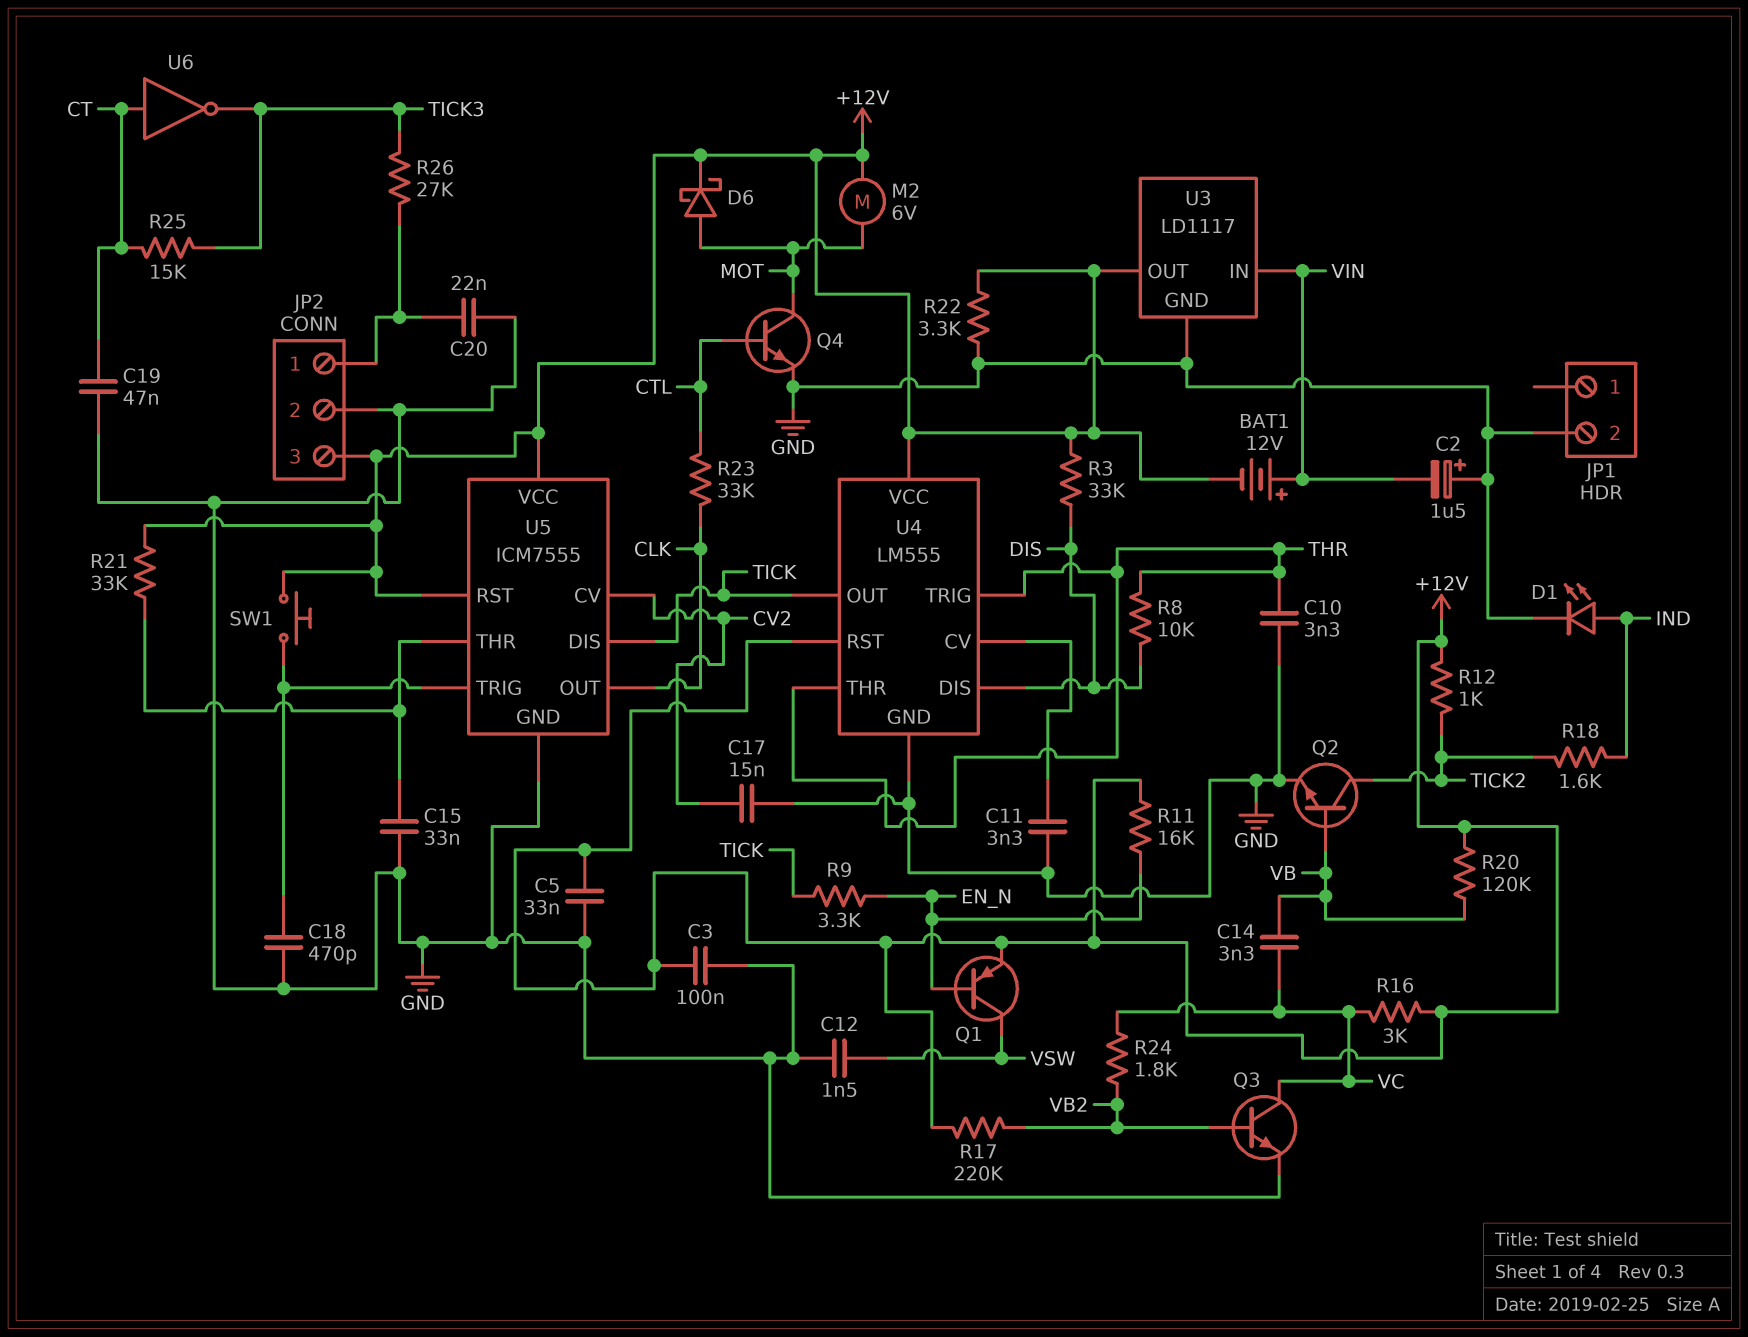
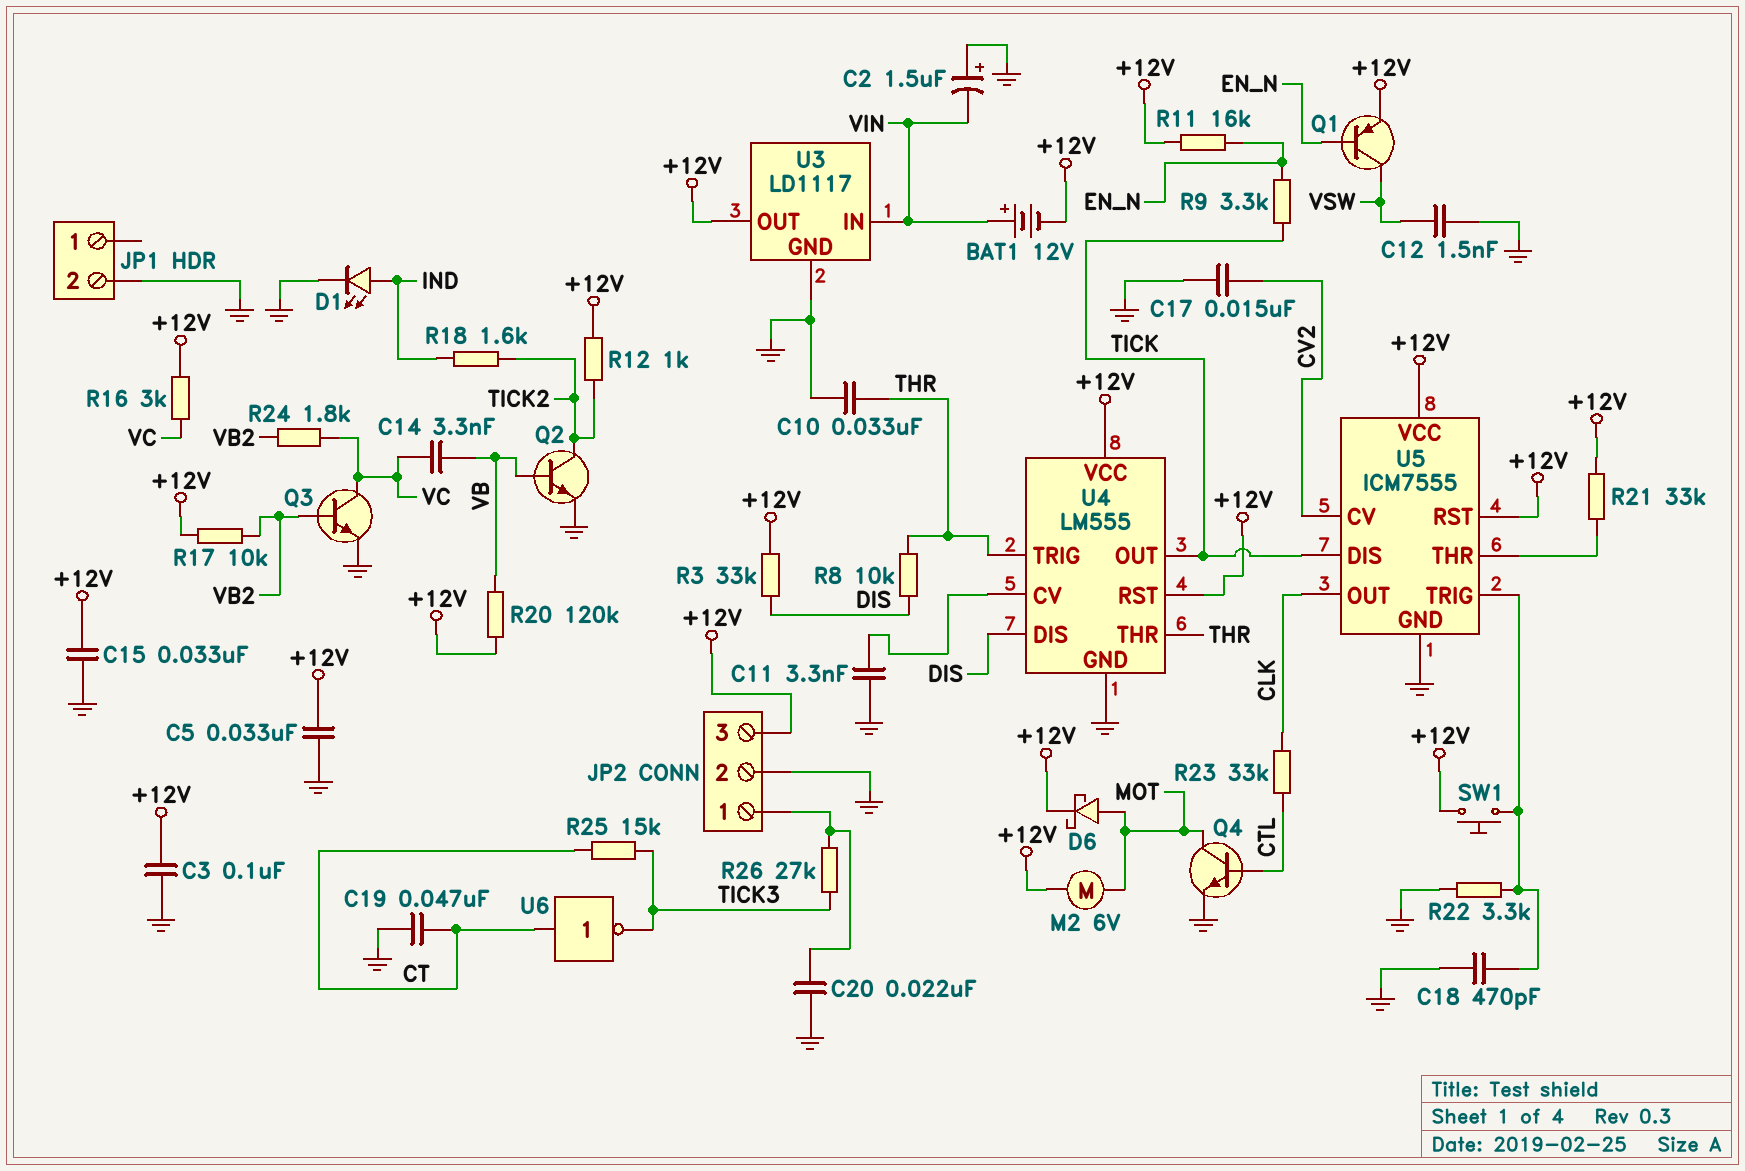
C10: 3.3nF (GND, THR) -> 33nF (GND, THR)
C15: 33nF (GND, U5/THR) -> 33nF (+12V, GND)
R17: 220k (+12V, VB2) -> 10k (+12V, VB2)
R22: 3.3k (+12V, GND) -> 3.3k (GND, U5/TRIG)

